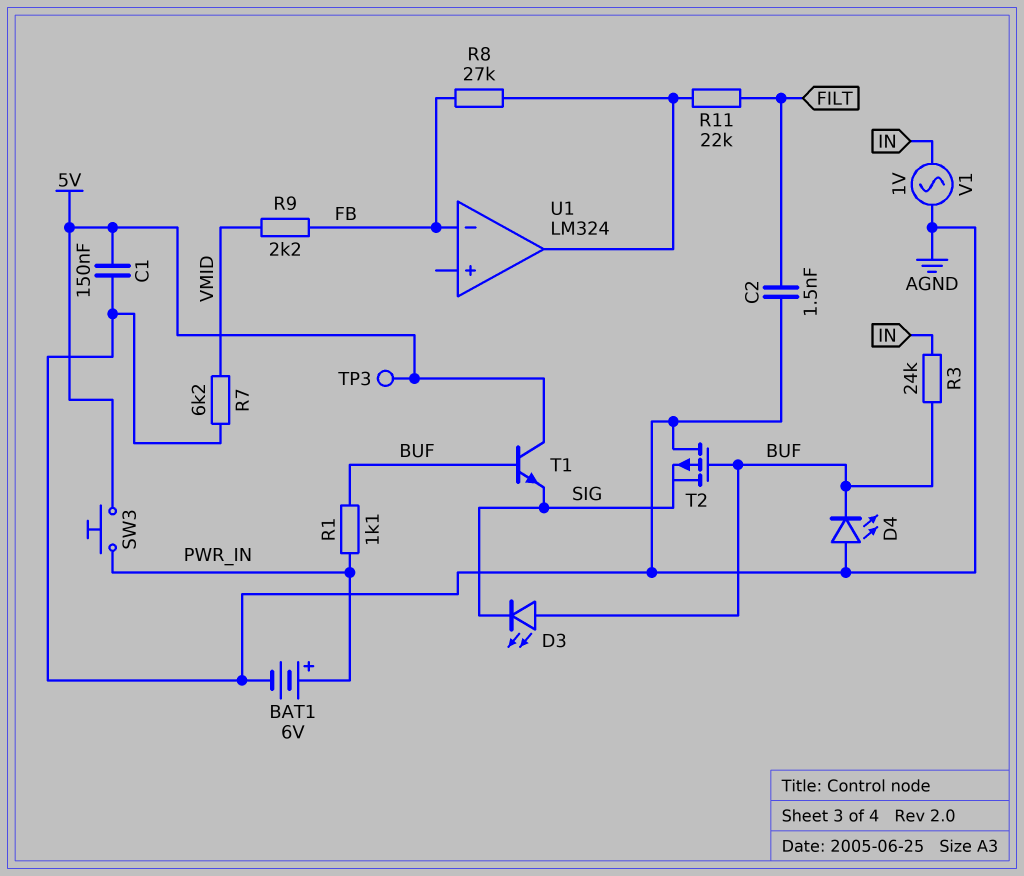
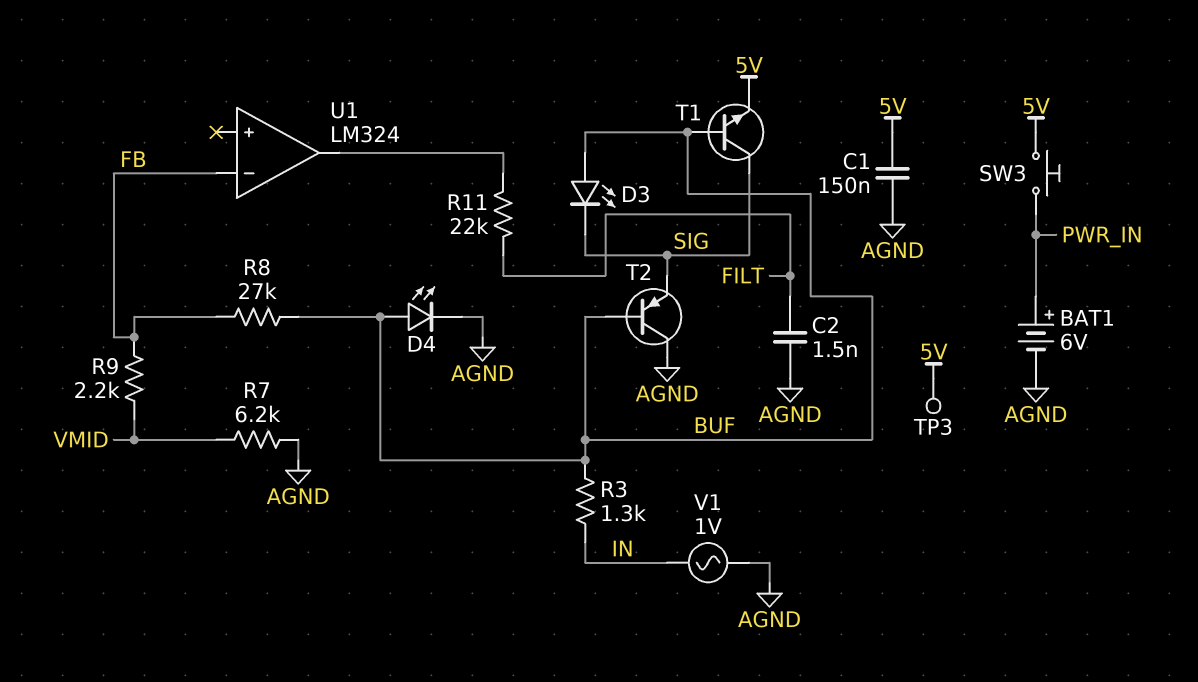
D4: LED (A AGND, K BUF) -> LED (A BUF, K AGND)
R1: 1.1k (BUF, PWR_IN) -> none
R3: 24k (BUF, IN) -> 1.3k (BUF, IN)
R8: 27k (FB, U1/out) -> 27k (BUF, FB)
T1: NPN (B BUF, C 5V, E SIG) -> NPN (B BUF, C SIG, E 5V)
T2: PMOS (G BUF, D AGND, S SIG) -> PNP (B BUF, C AGND, E SIG)

